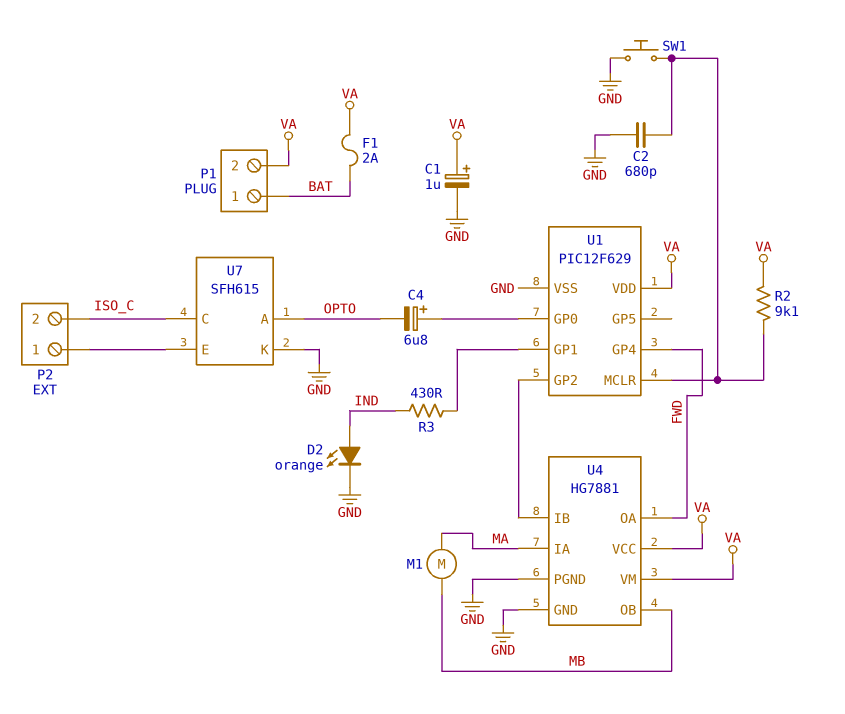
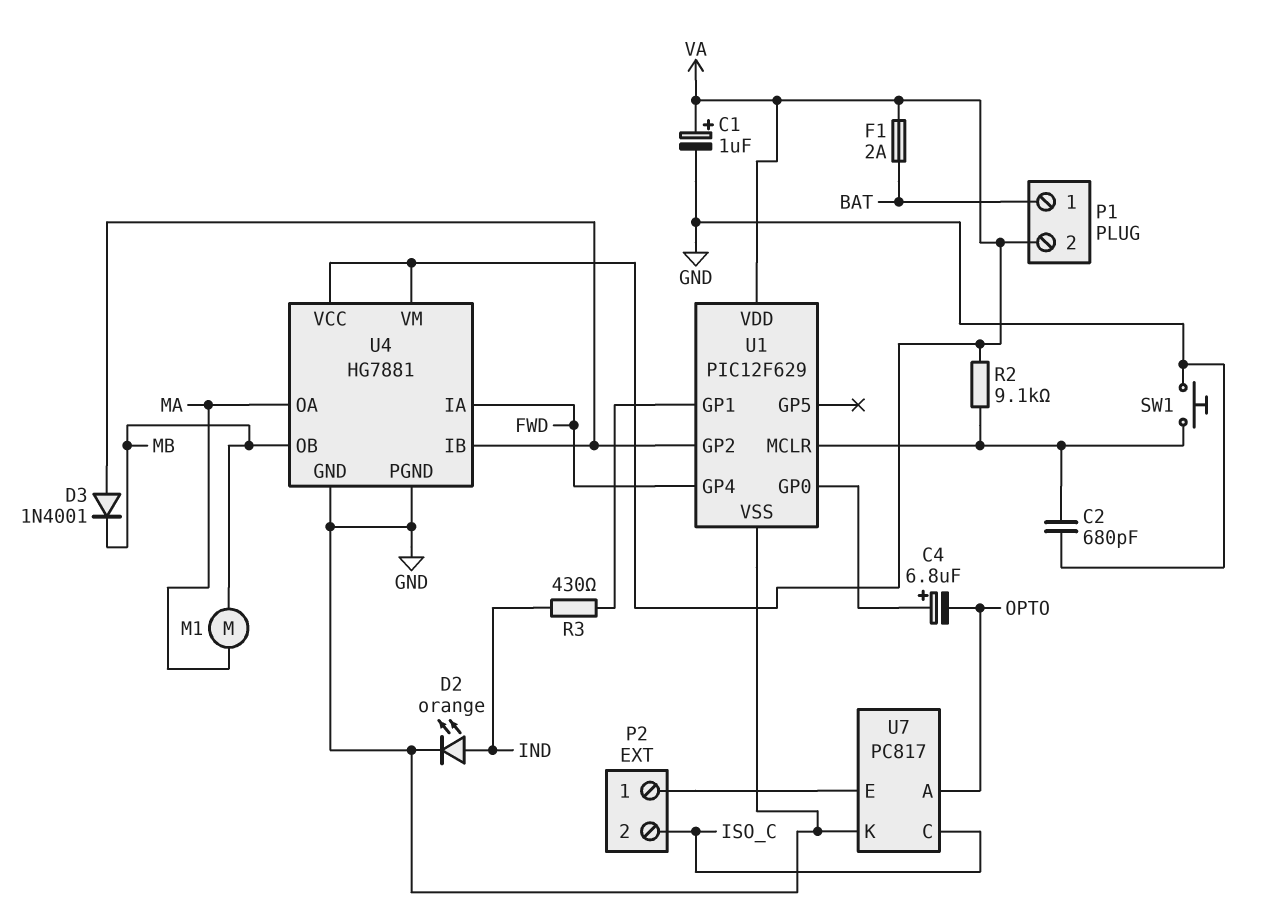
D3: none -> diode 1N4001 (A U1/GP2, K MB)
U4 pin IA: MA -> FWD
U4 pin OA: FWD -> MA
U7: SFH615 -> PC817

